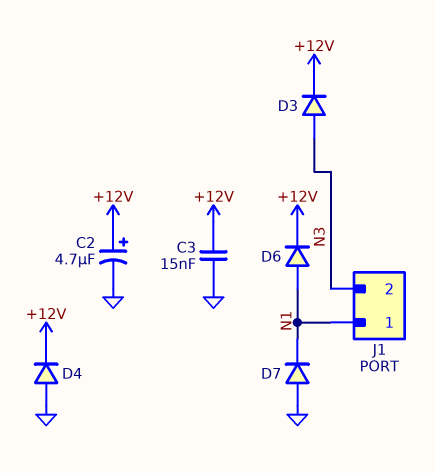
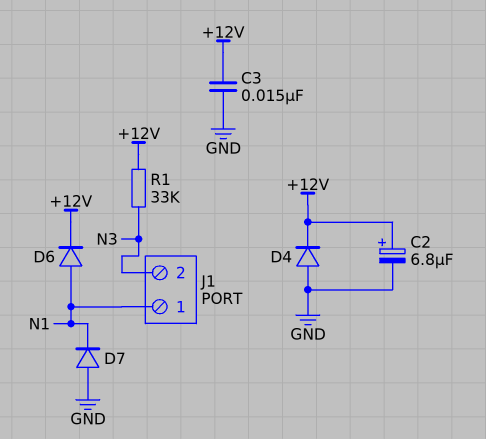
C2: 4.7uF (plus +12V, minus GND) -> 6.8uF (plus +12V, minus GND)
D3: diode (A N3, K +12V) -> none
R1: none -> 33k (+12V, N3)

